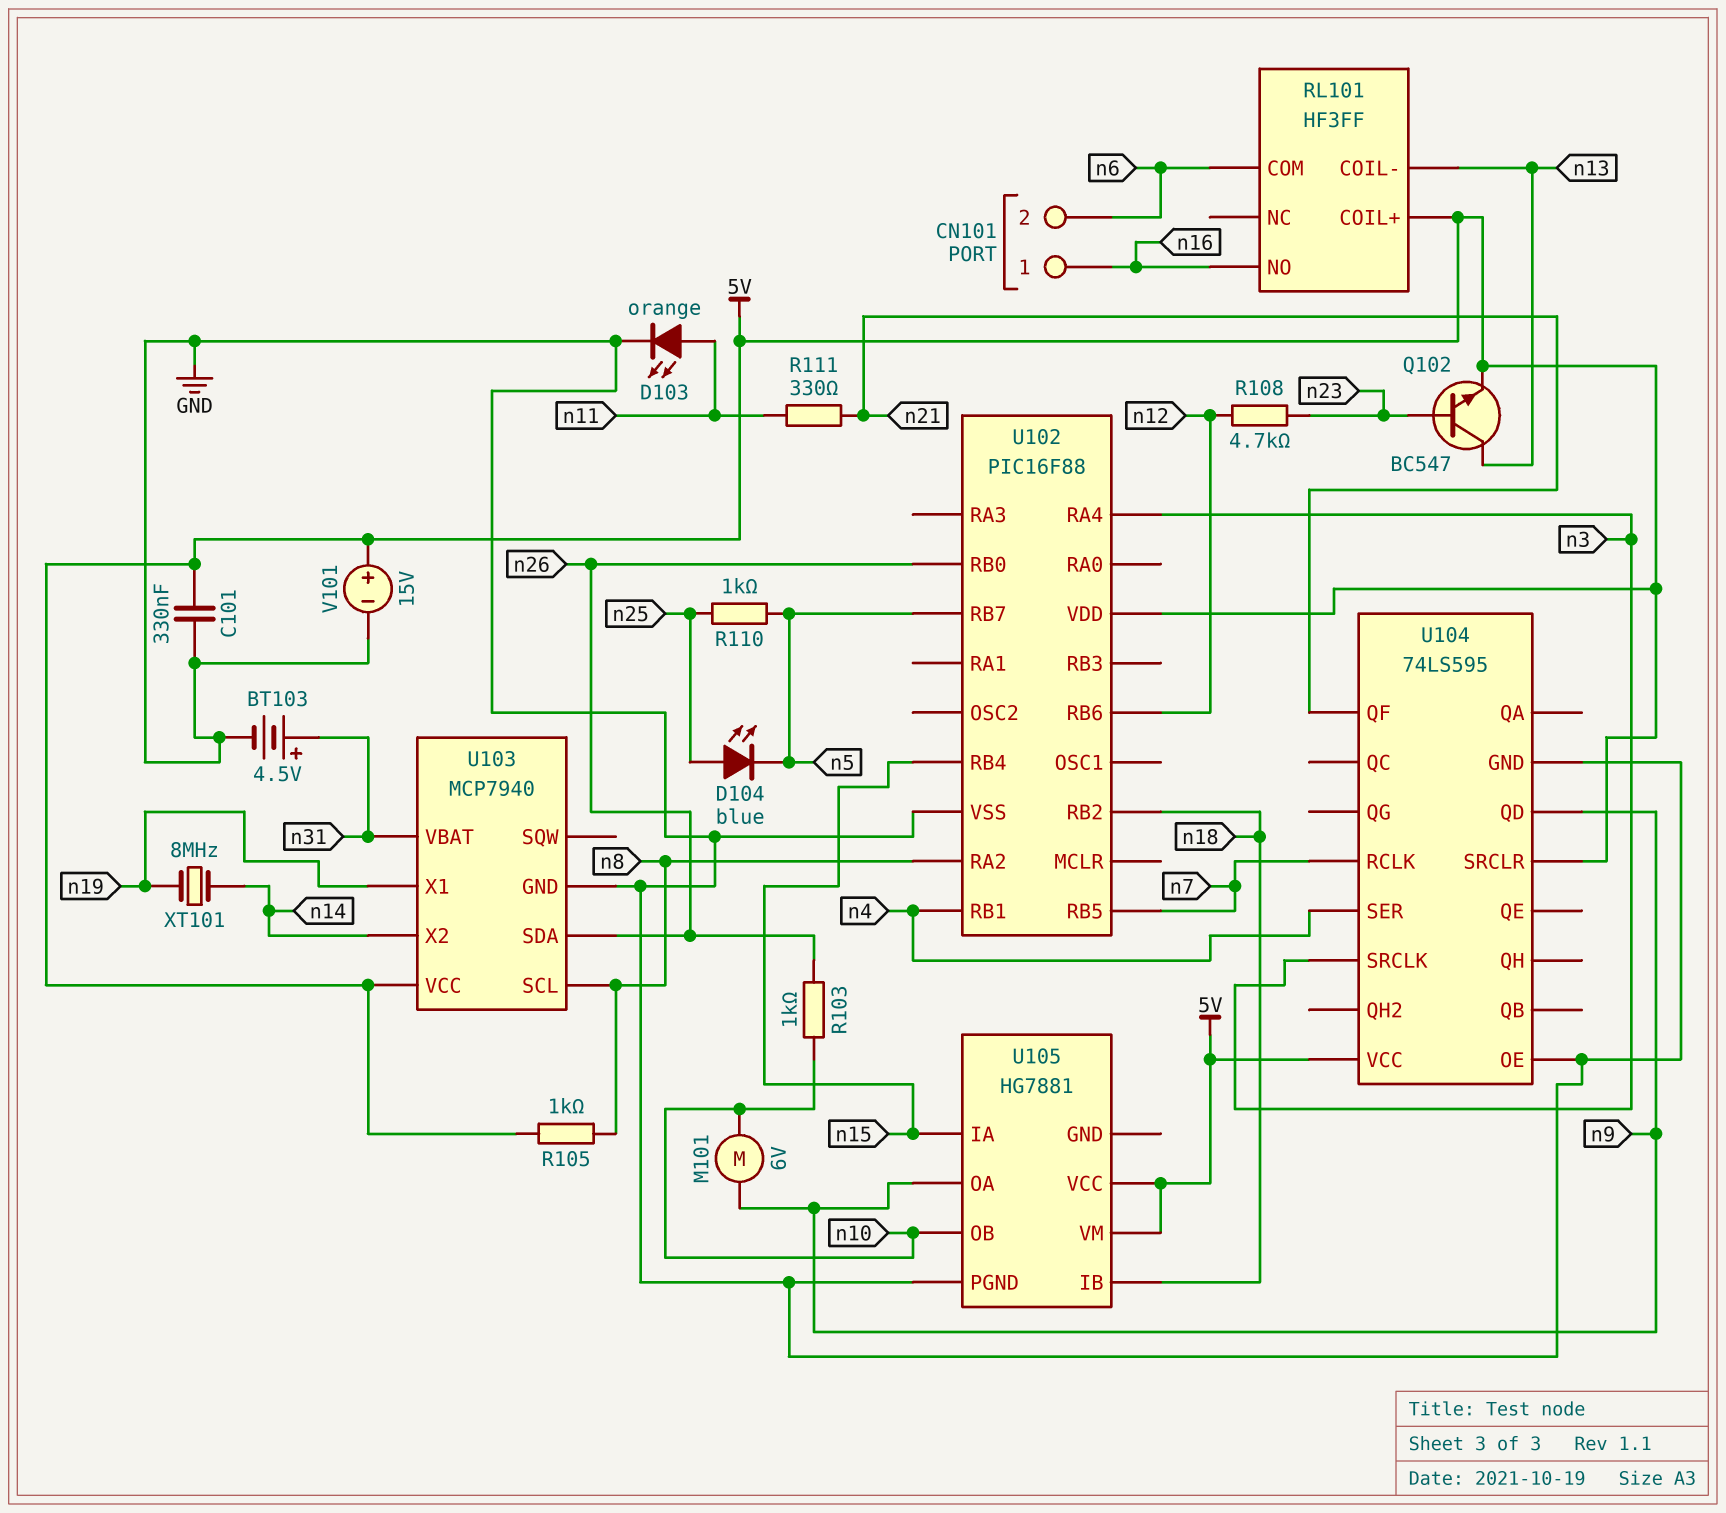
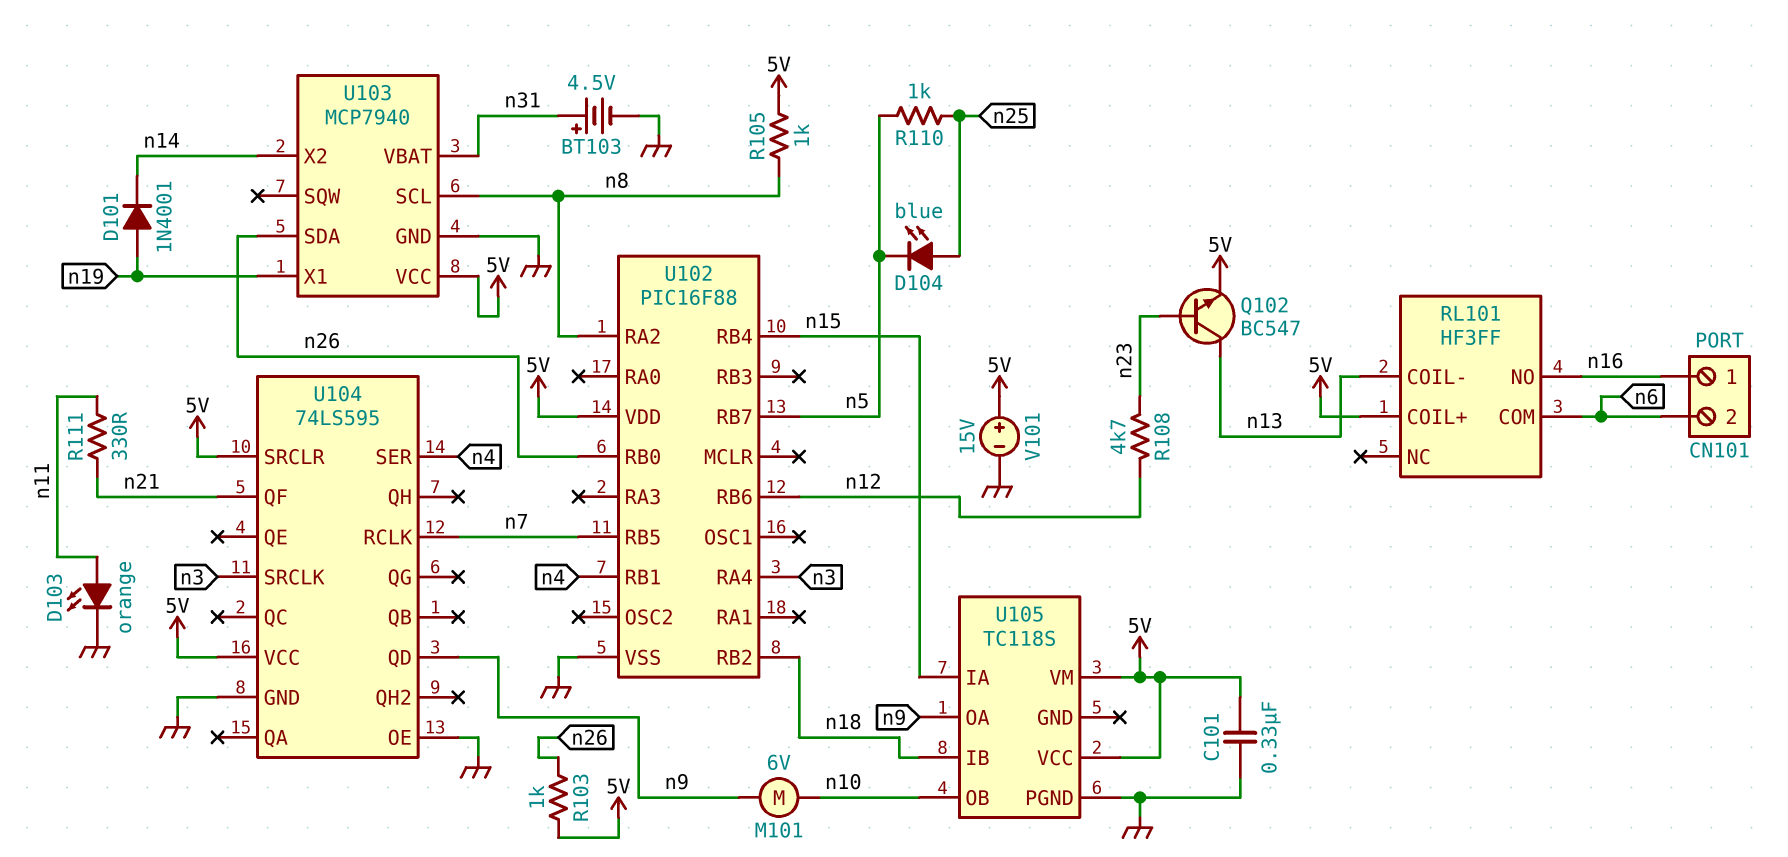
D101: none -> diode 1N4001 (A n19, K n14)
R103: 1k (n10, n26) -> 1k (5V, n26)
U105: HG7881 -> TC118S
XT101: 8MHz (n14, n19) -> none

